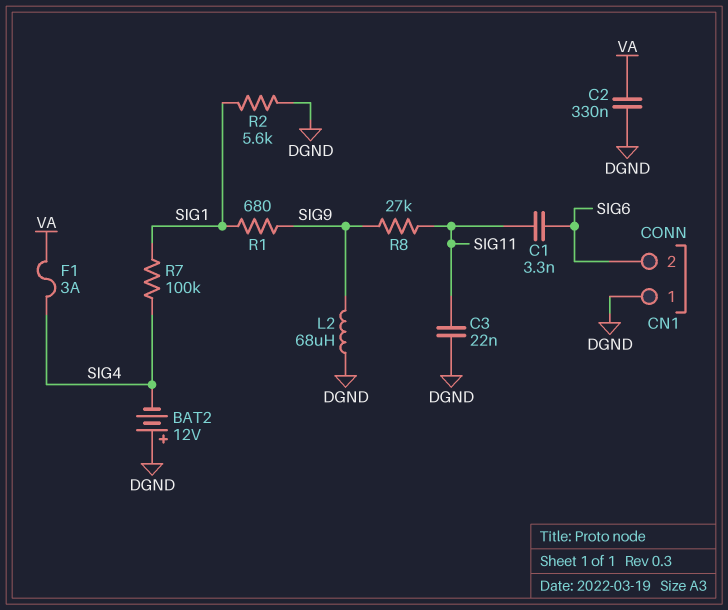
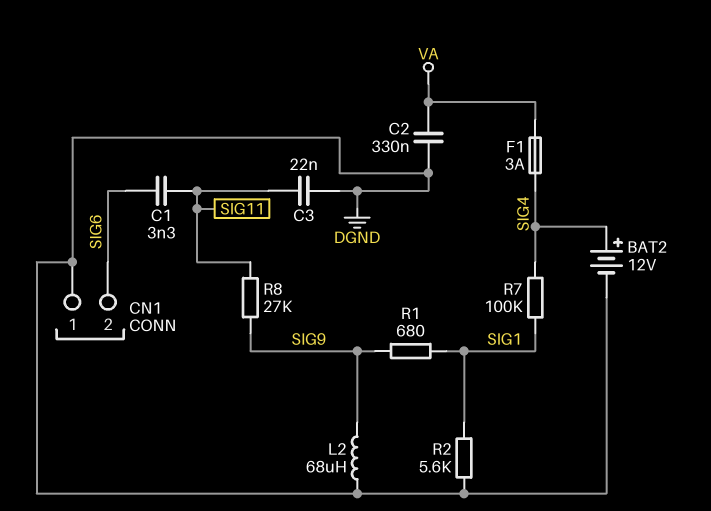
BAT2: 12V (plus DGND, minus SIG4) -> 12V (plus SIG4, minus DGND)

